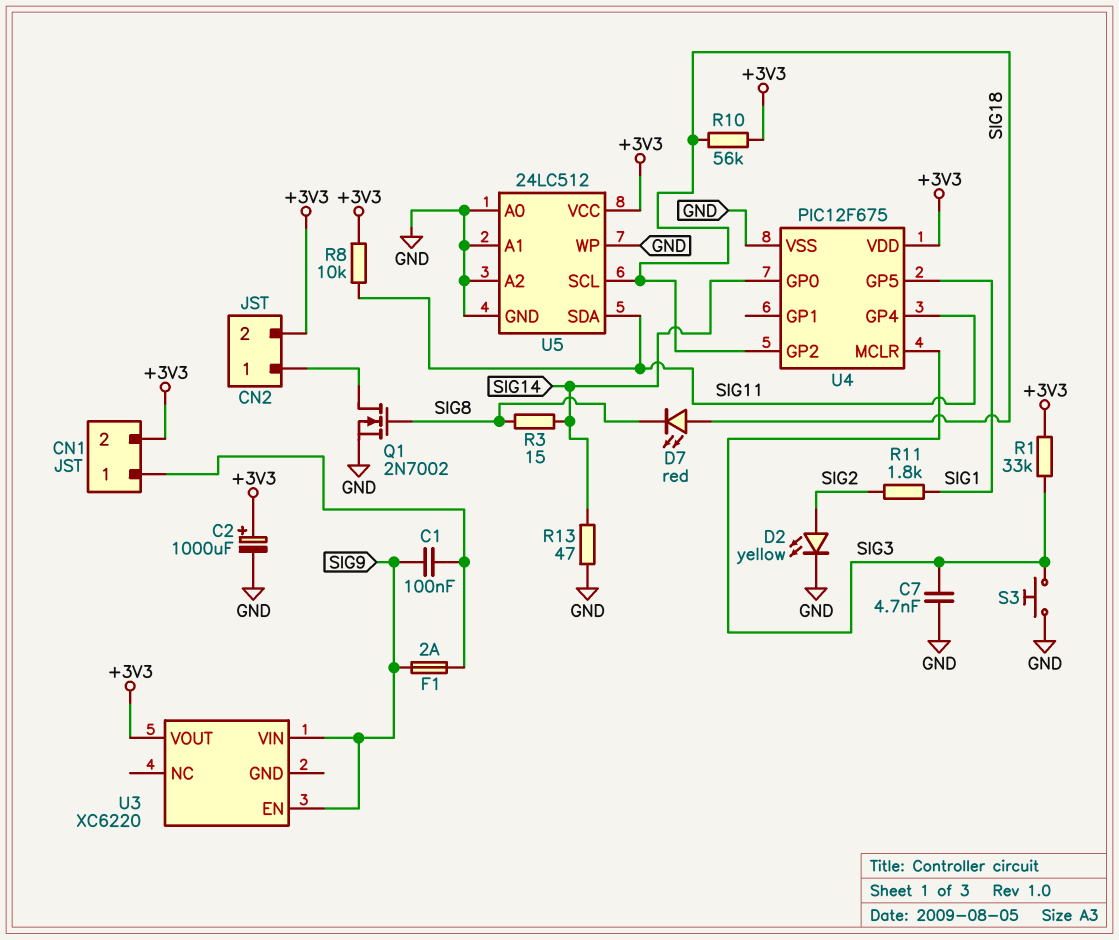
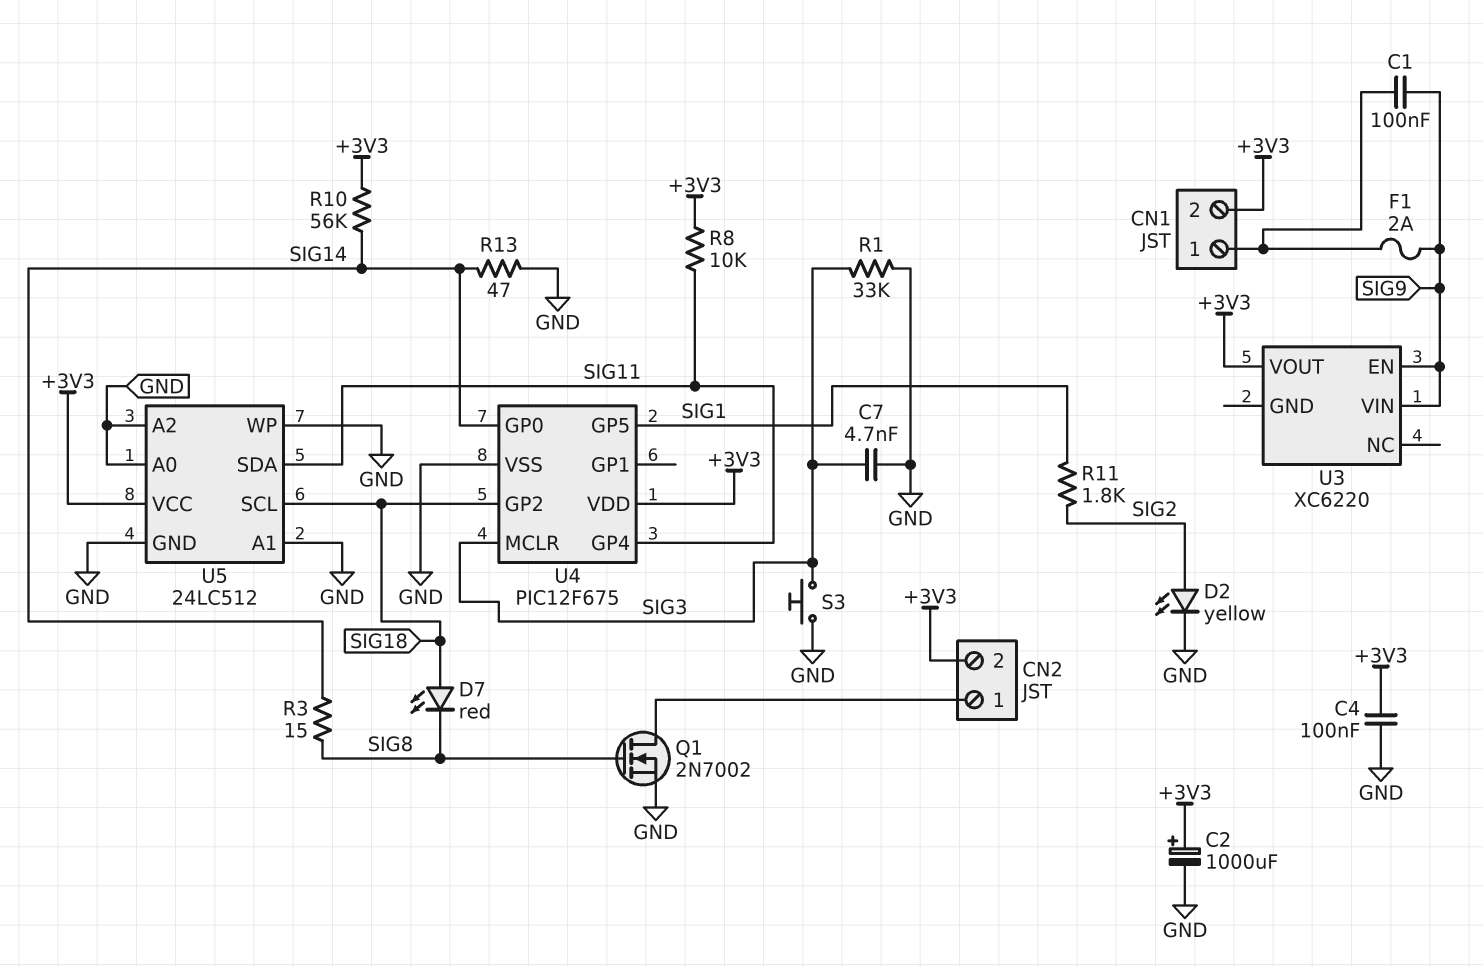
C4: none -> 100nF (+3V3, GND)
R1: 33k (+3V3, SIG3) -> 33k (GND, SIG3)
R10: 56k (+3V3, SIG18) -> 56k (+3V3, SIG14)

